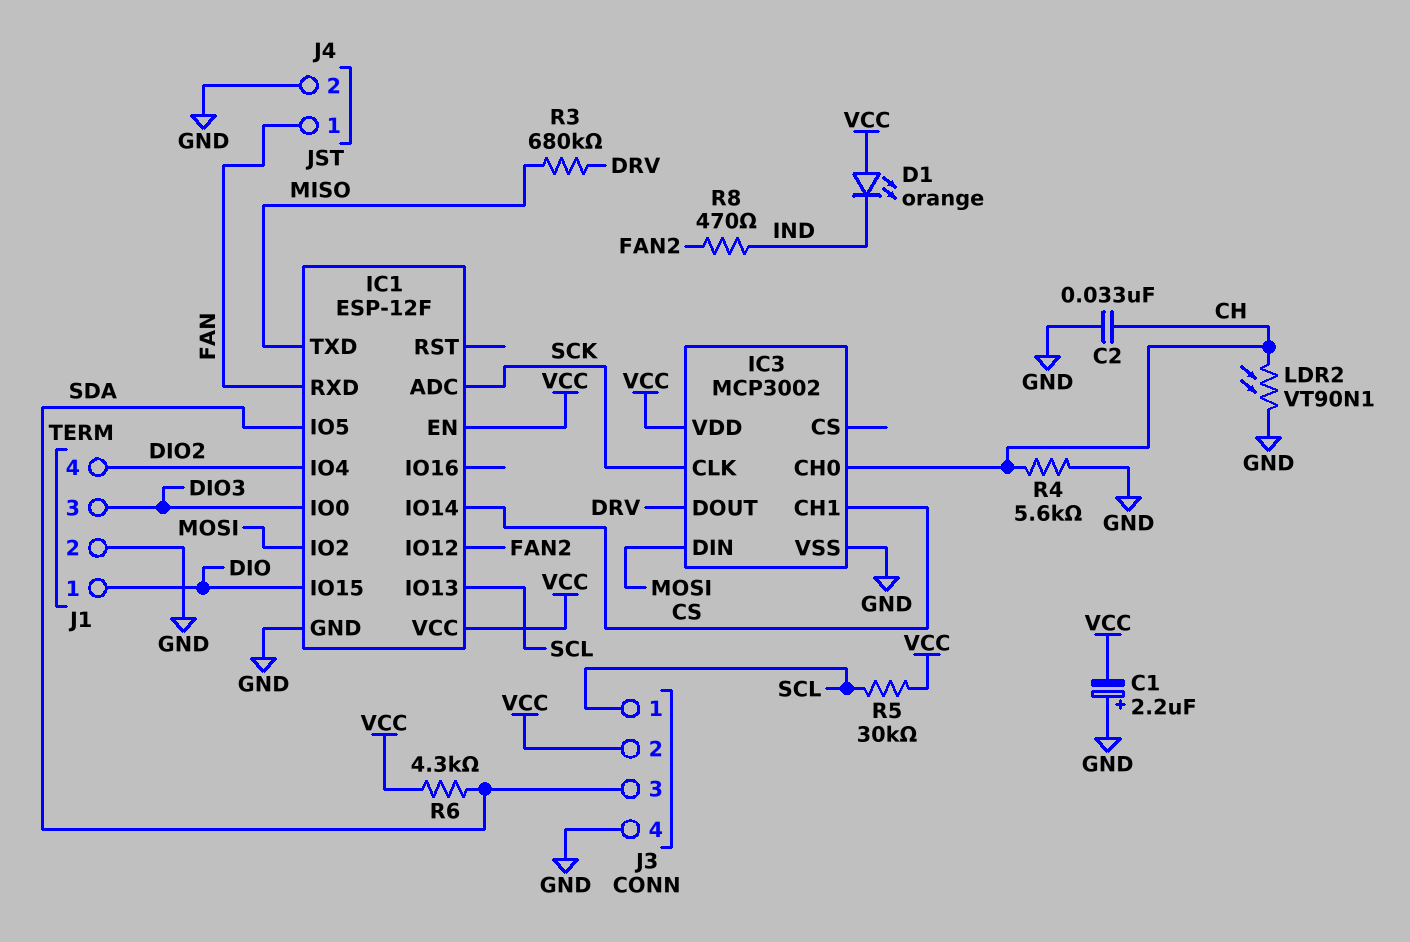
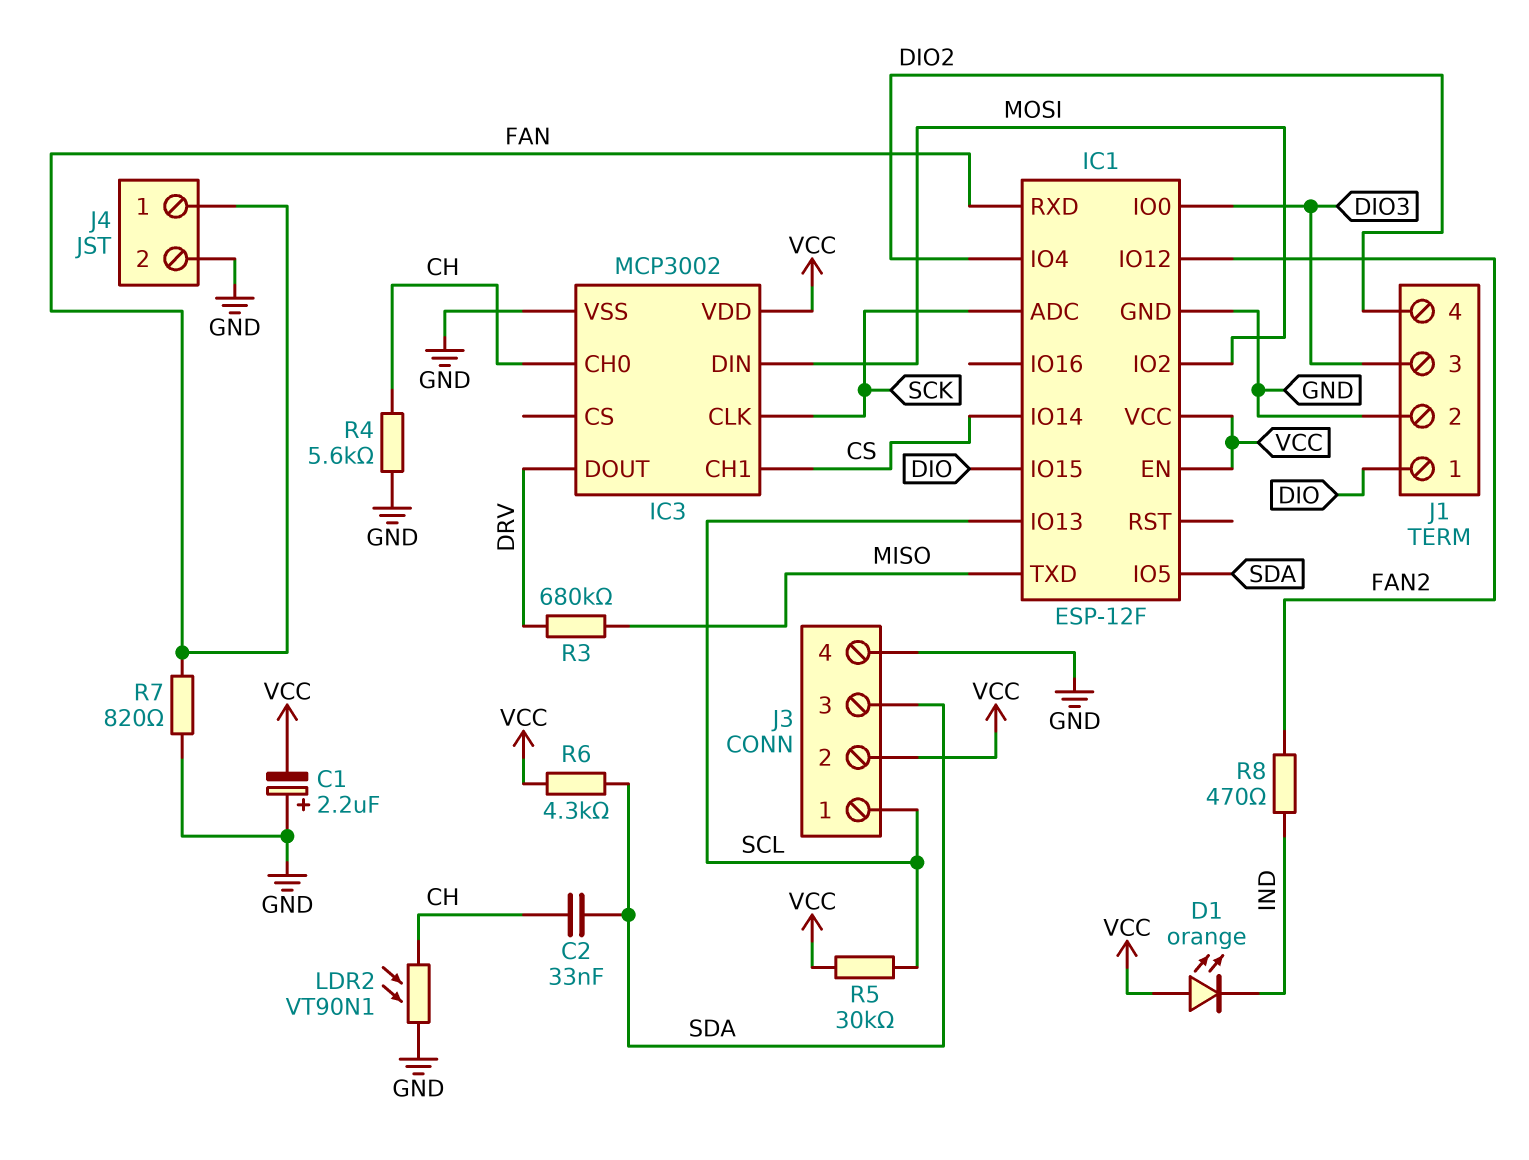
C2: 33nF (CH, GND) -> 33nF (CH, SDA)
R7: none -> 820 (FAN, GND)

